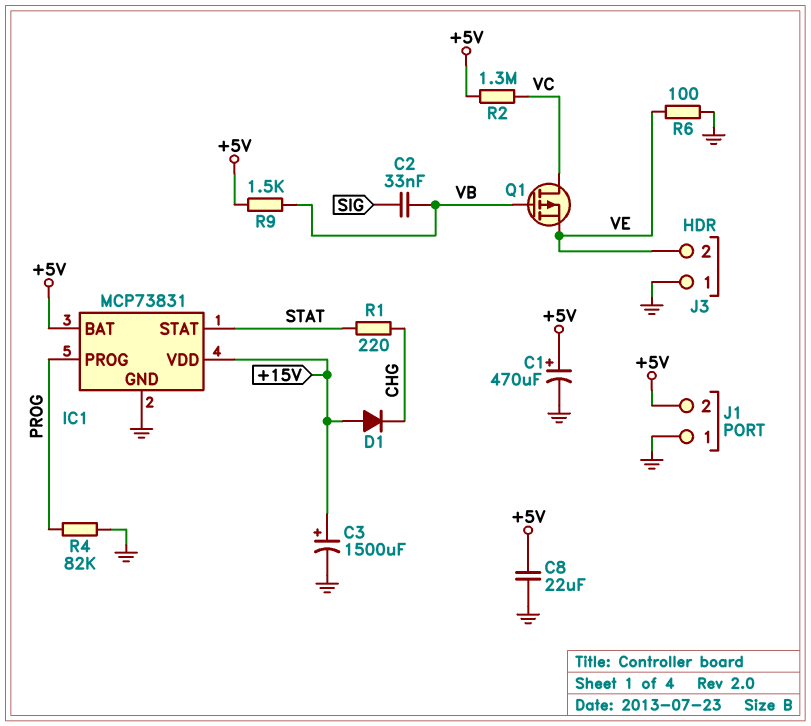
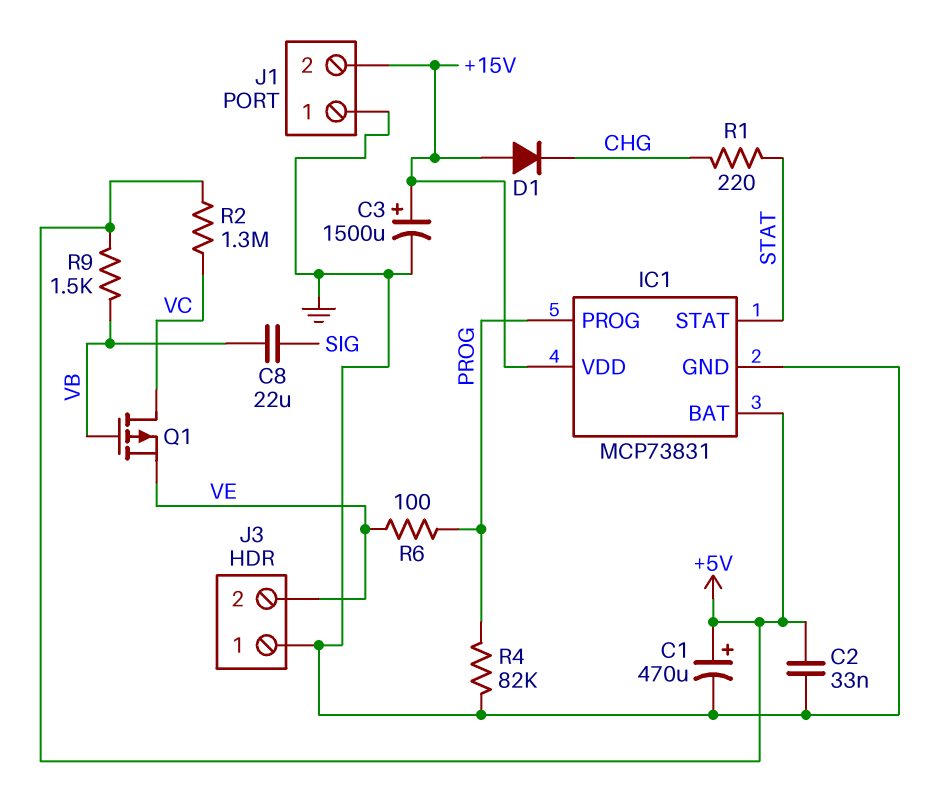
C2: 33nF (SIG, VB) -> 33nF (+5V, GND)
C8: 22uF (+5V, GND) -> 22uF (SIG, VB)
J1 pin 2: +5V -> +15V
R6: 100 (GND, VE) -> 100 (PROG, VE)

